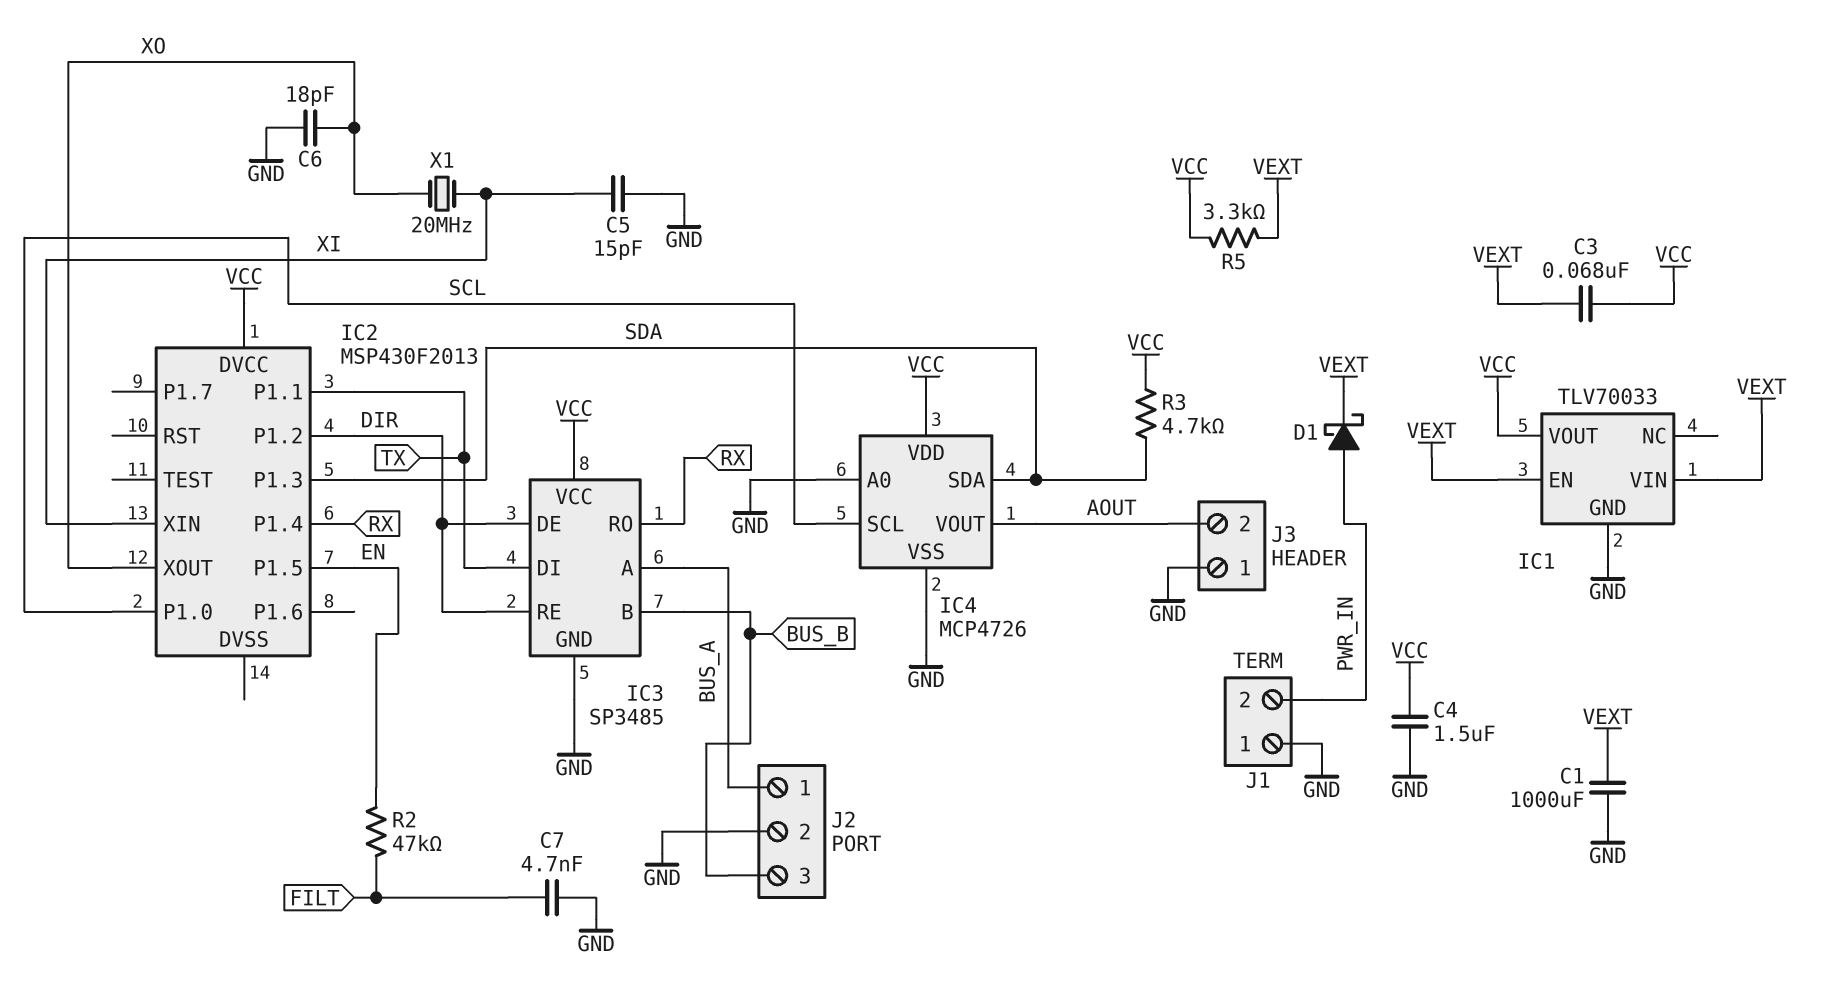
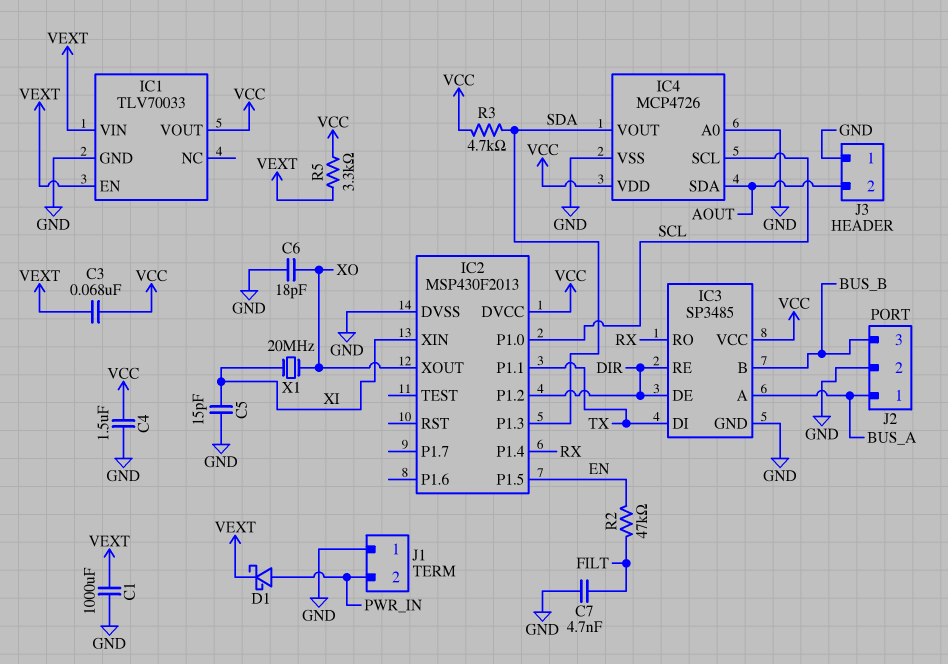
IC2 pin DVSS: none -> GND
IC4 pin SDA: SDA -> AOUT
IC4 pin VOUT: AOUT -> SDA

